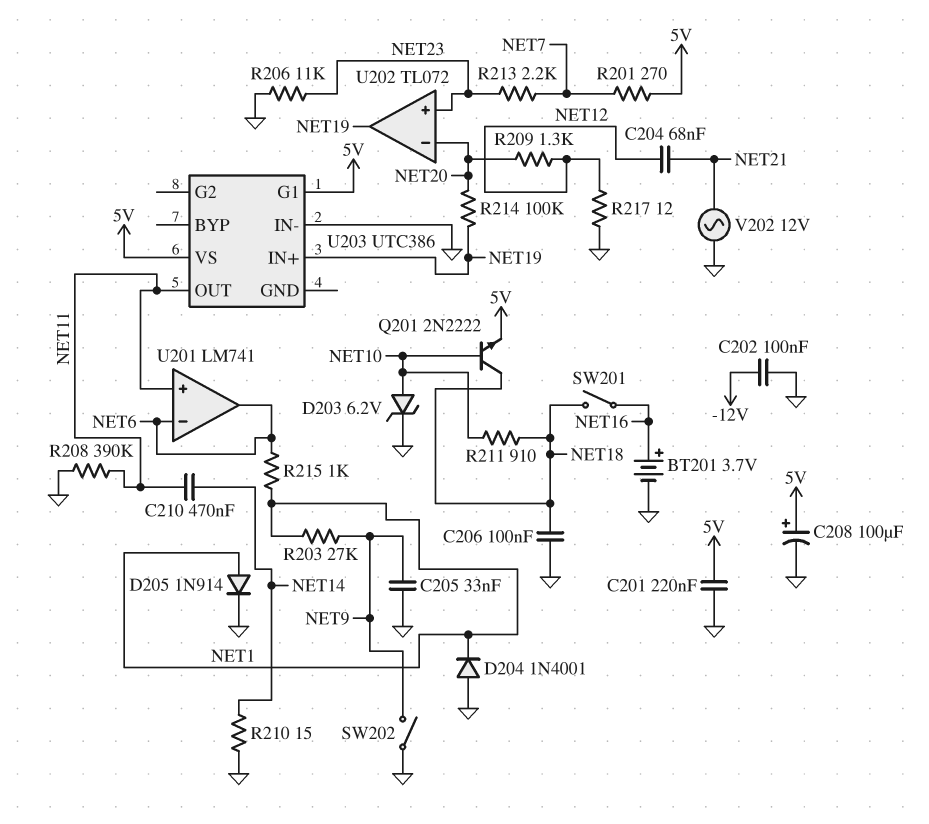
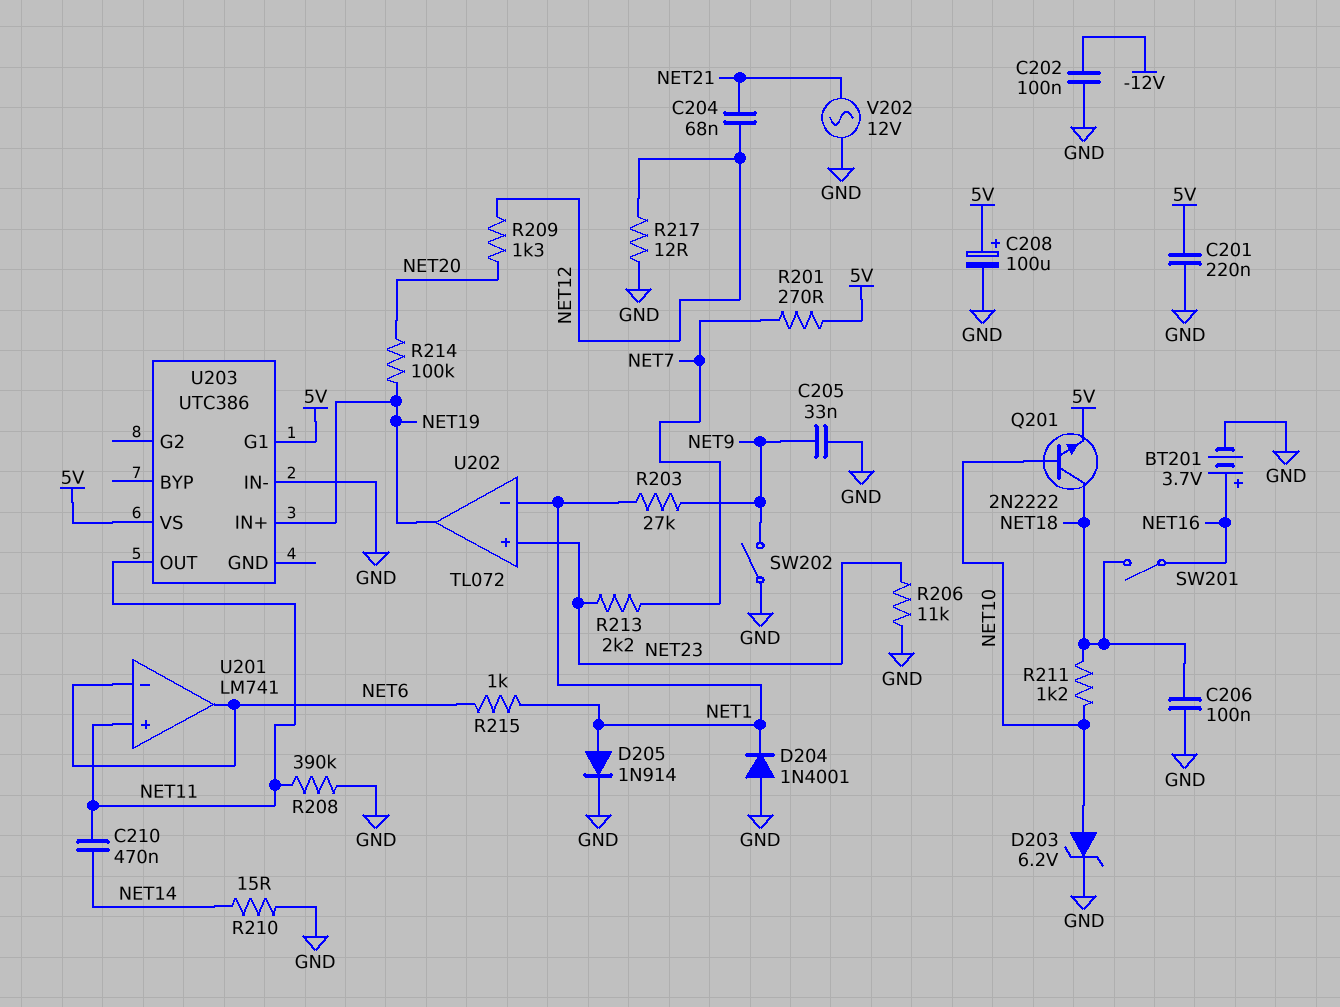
R211: 910 (NET10, NET18) -> 1.2k (NET10, NET18)
U202 pin in-: NET20 -> NET1

